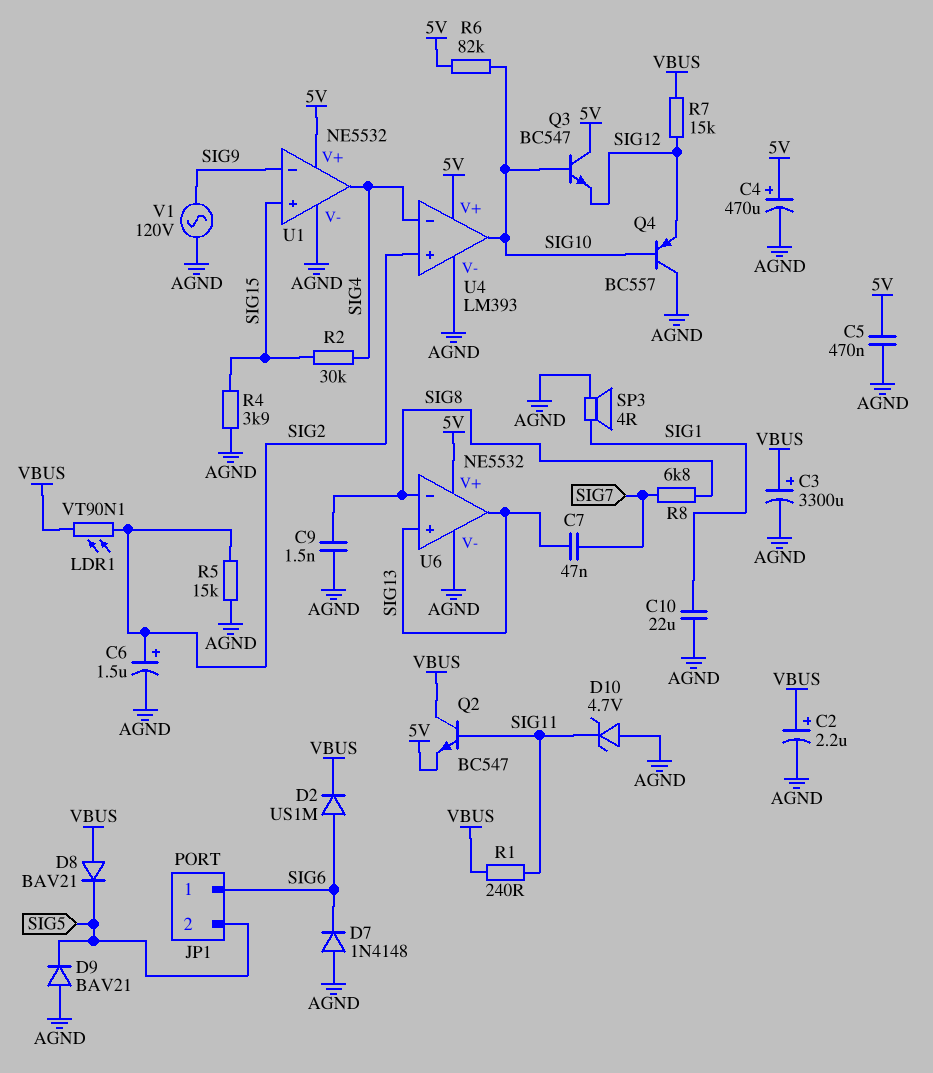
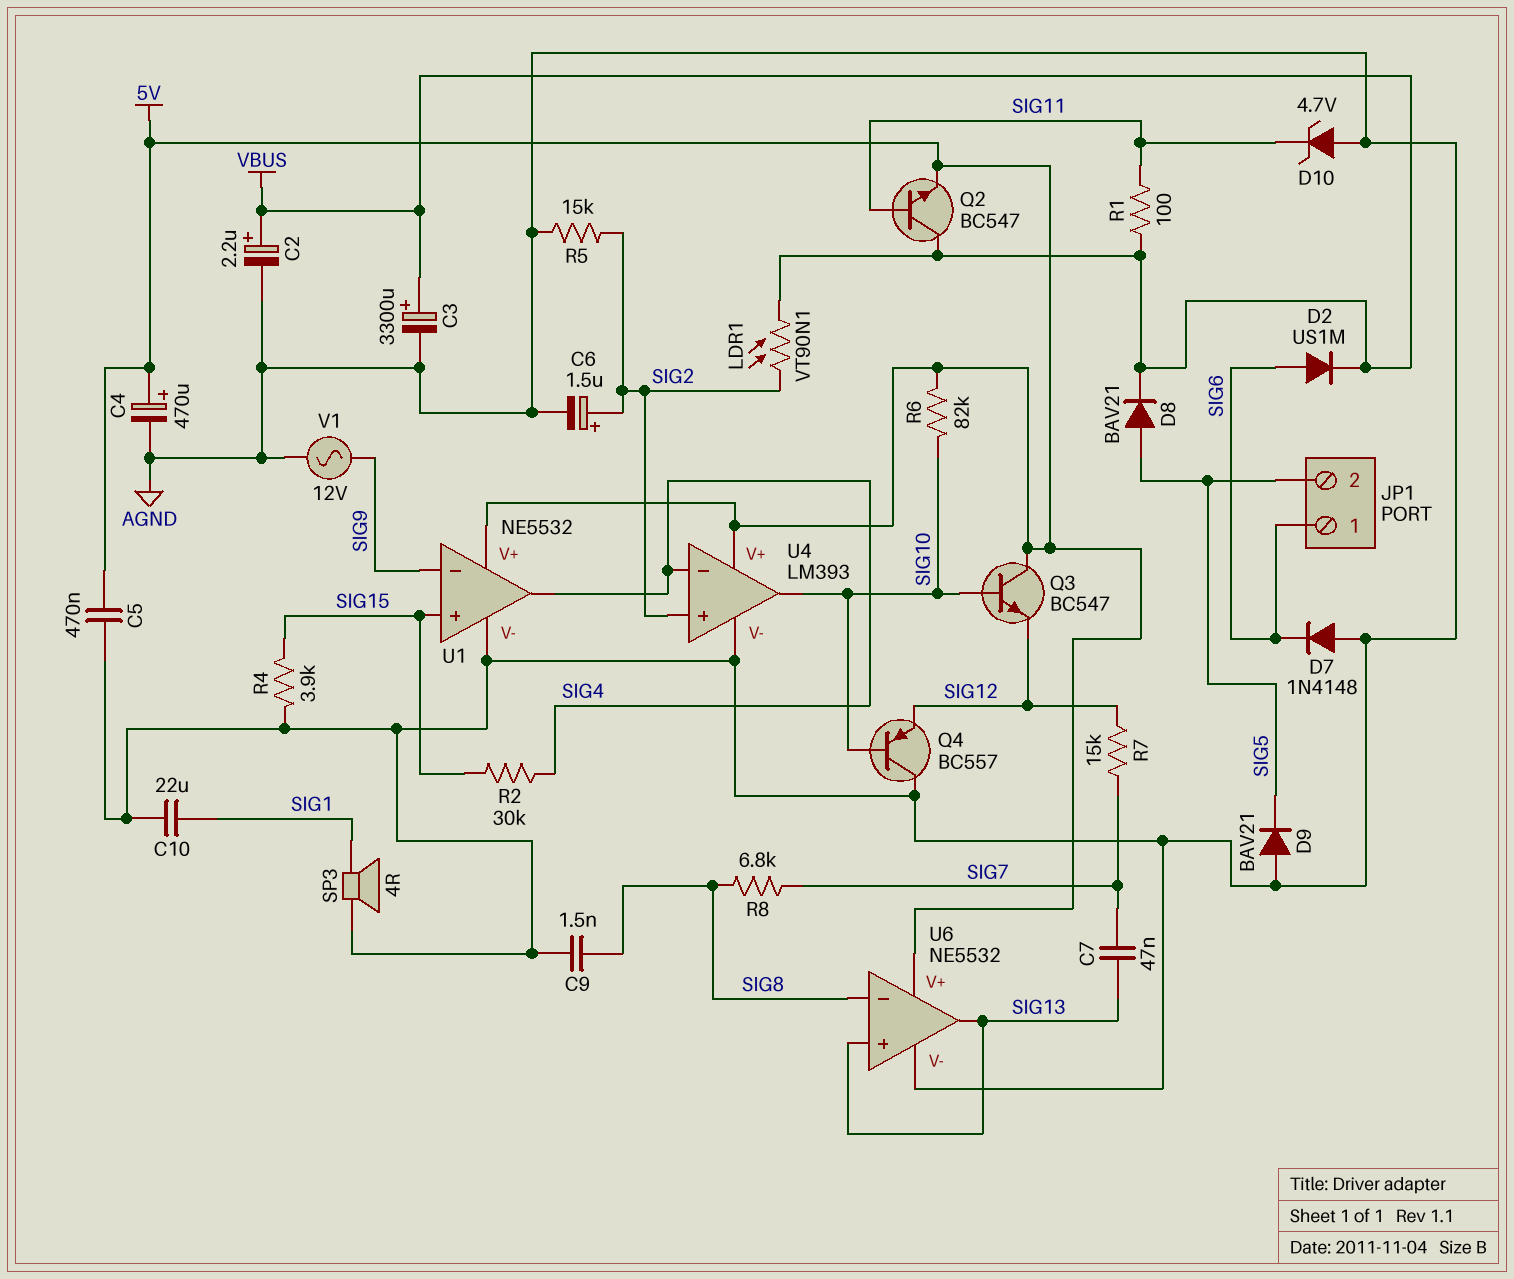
D8: diode BAV21 (A VBUS, K SIG5) -> diode BAV21 (A SIG5, K VBUS)
R1: 240 (SIG11, VBUS) -> 100 (SIG11, VBUS)
R7: 15k (SIG12, VBUS) -> 15k (SIG7, SIG12)
V1: AC 120V (AGND, SIG9) -> AC 12V (AGND, SIG9)

